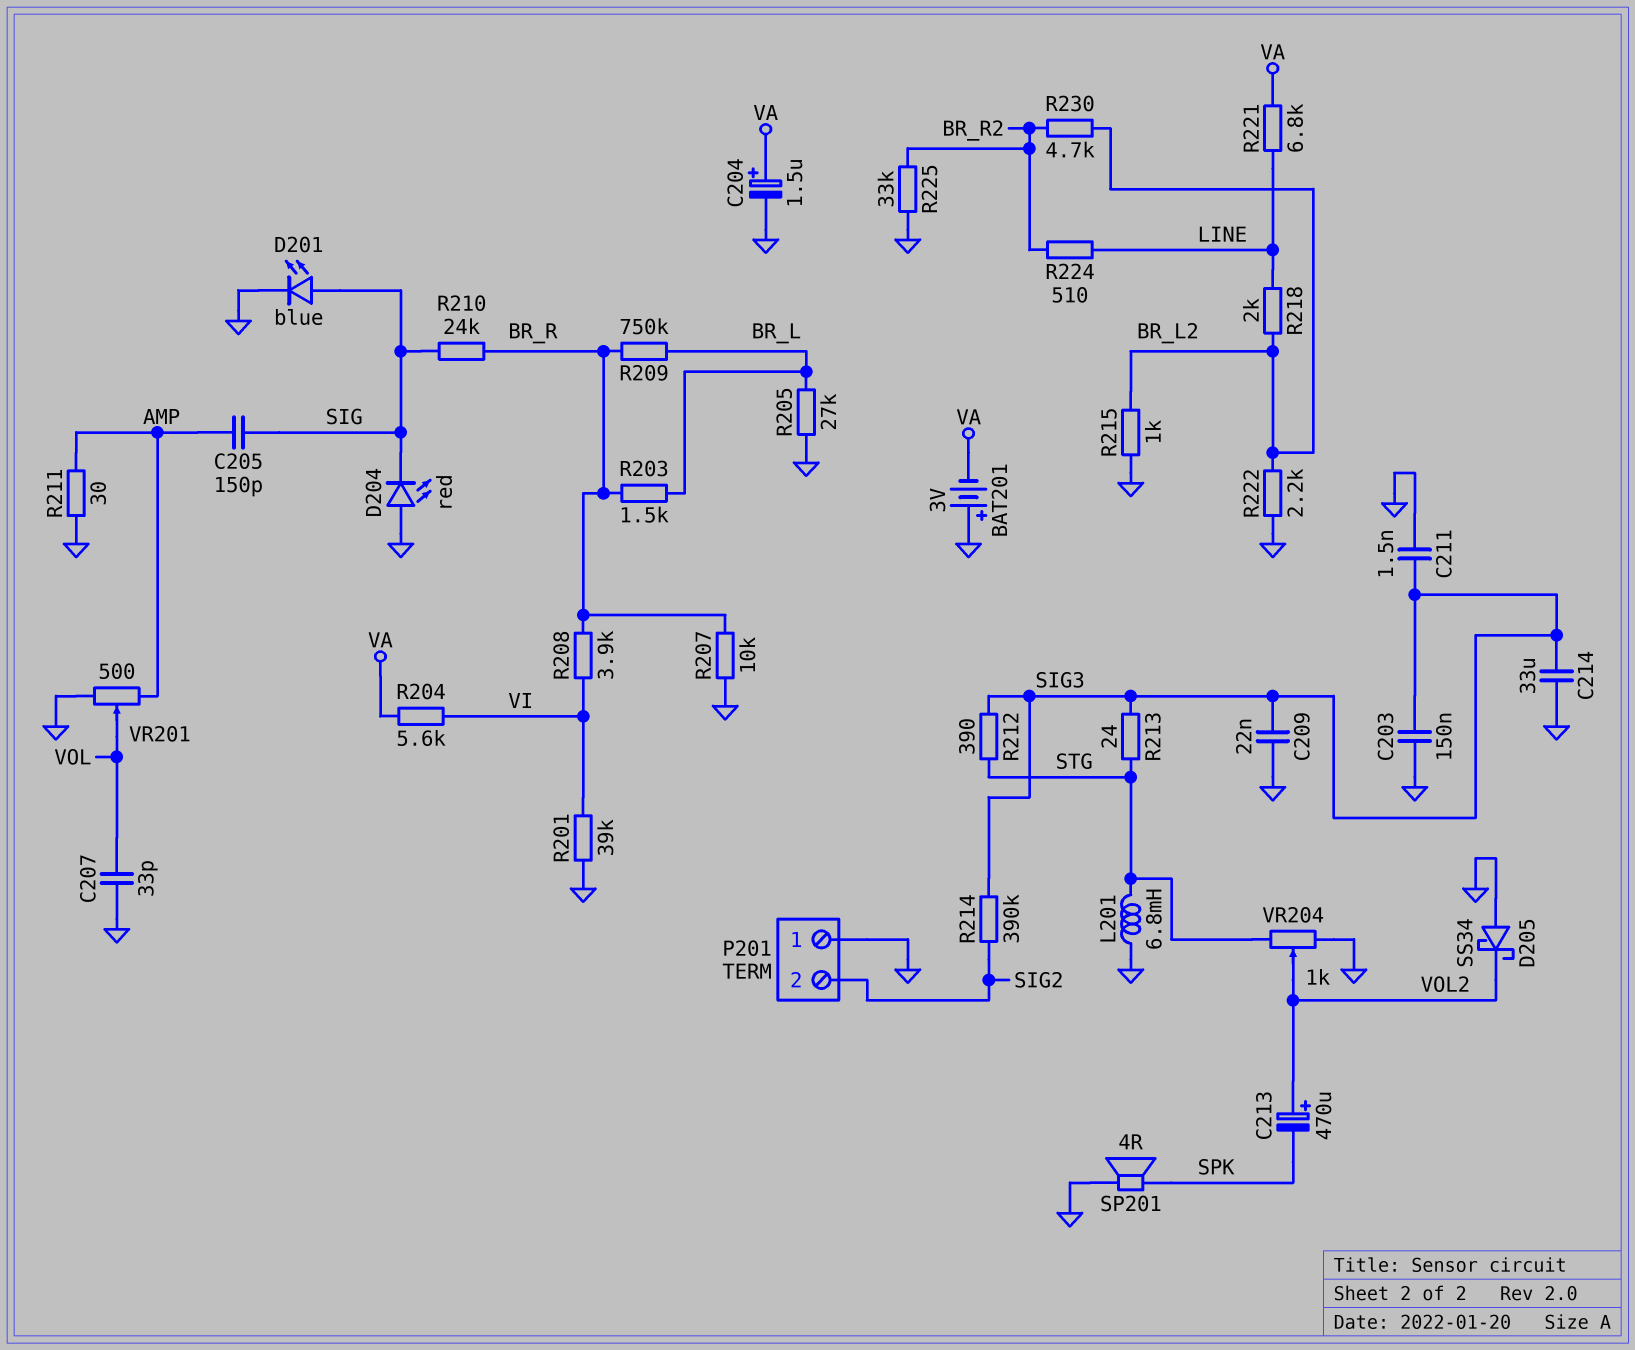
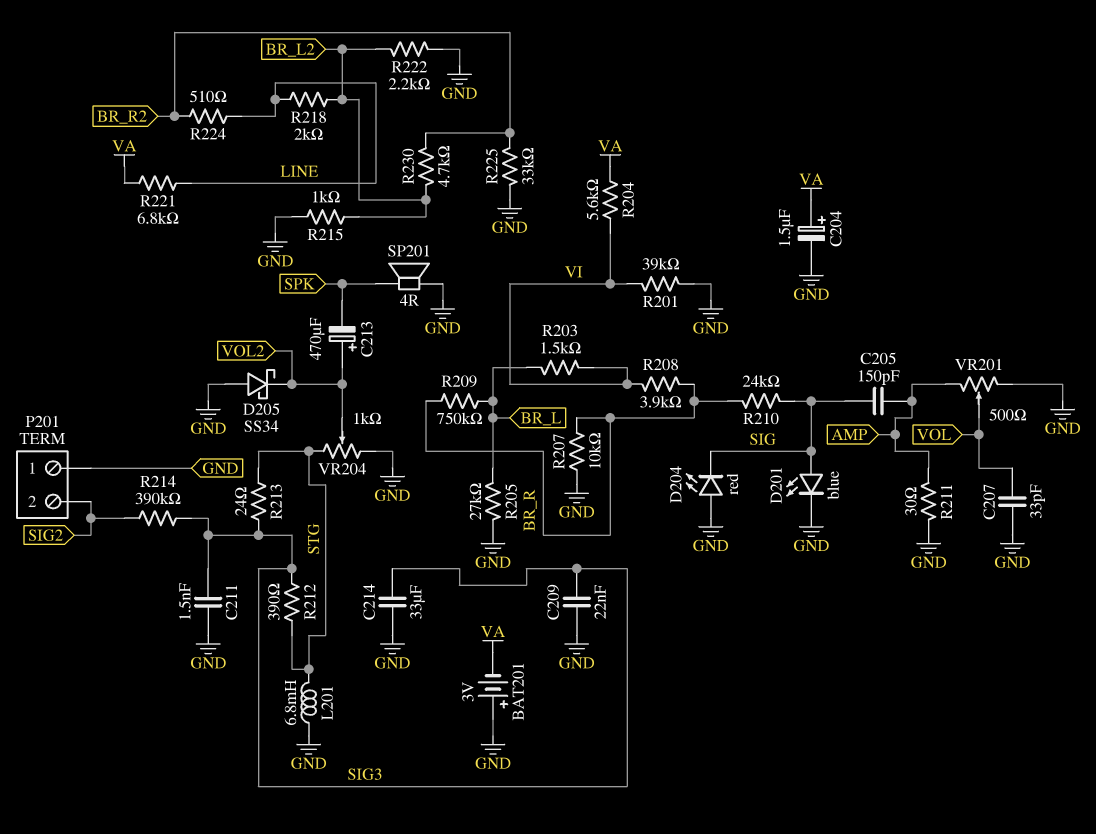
C203: 150nF (GND, SIG3) -> none
R203: 1.5k (BR_L, BR_R) -> 1.5k (BR_L, VI)

